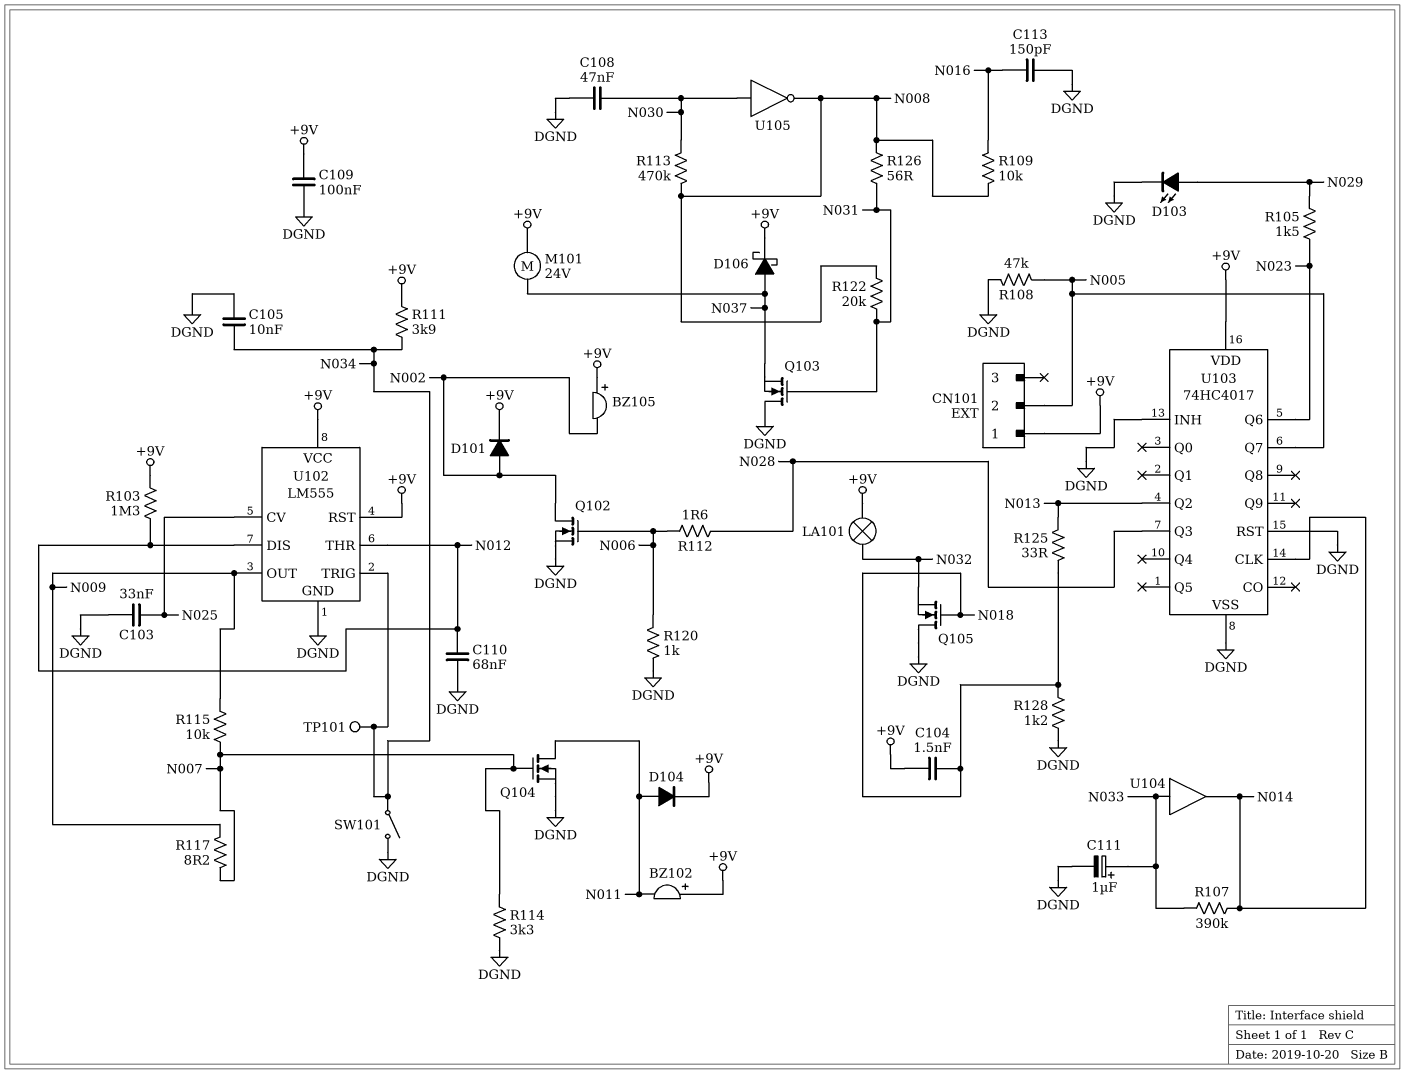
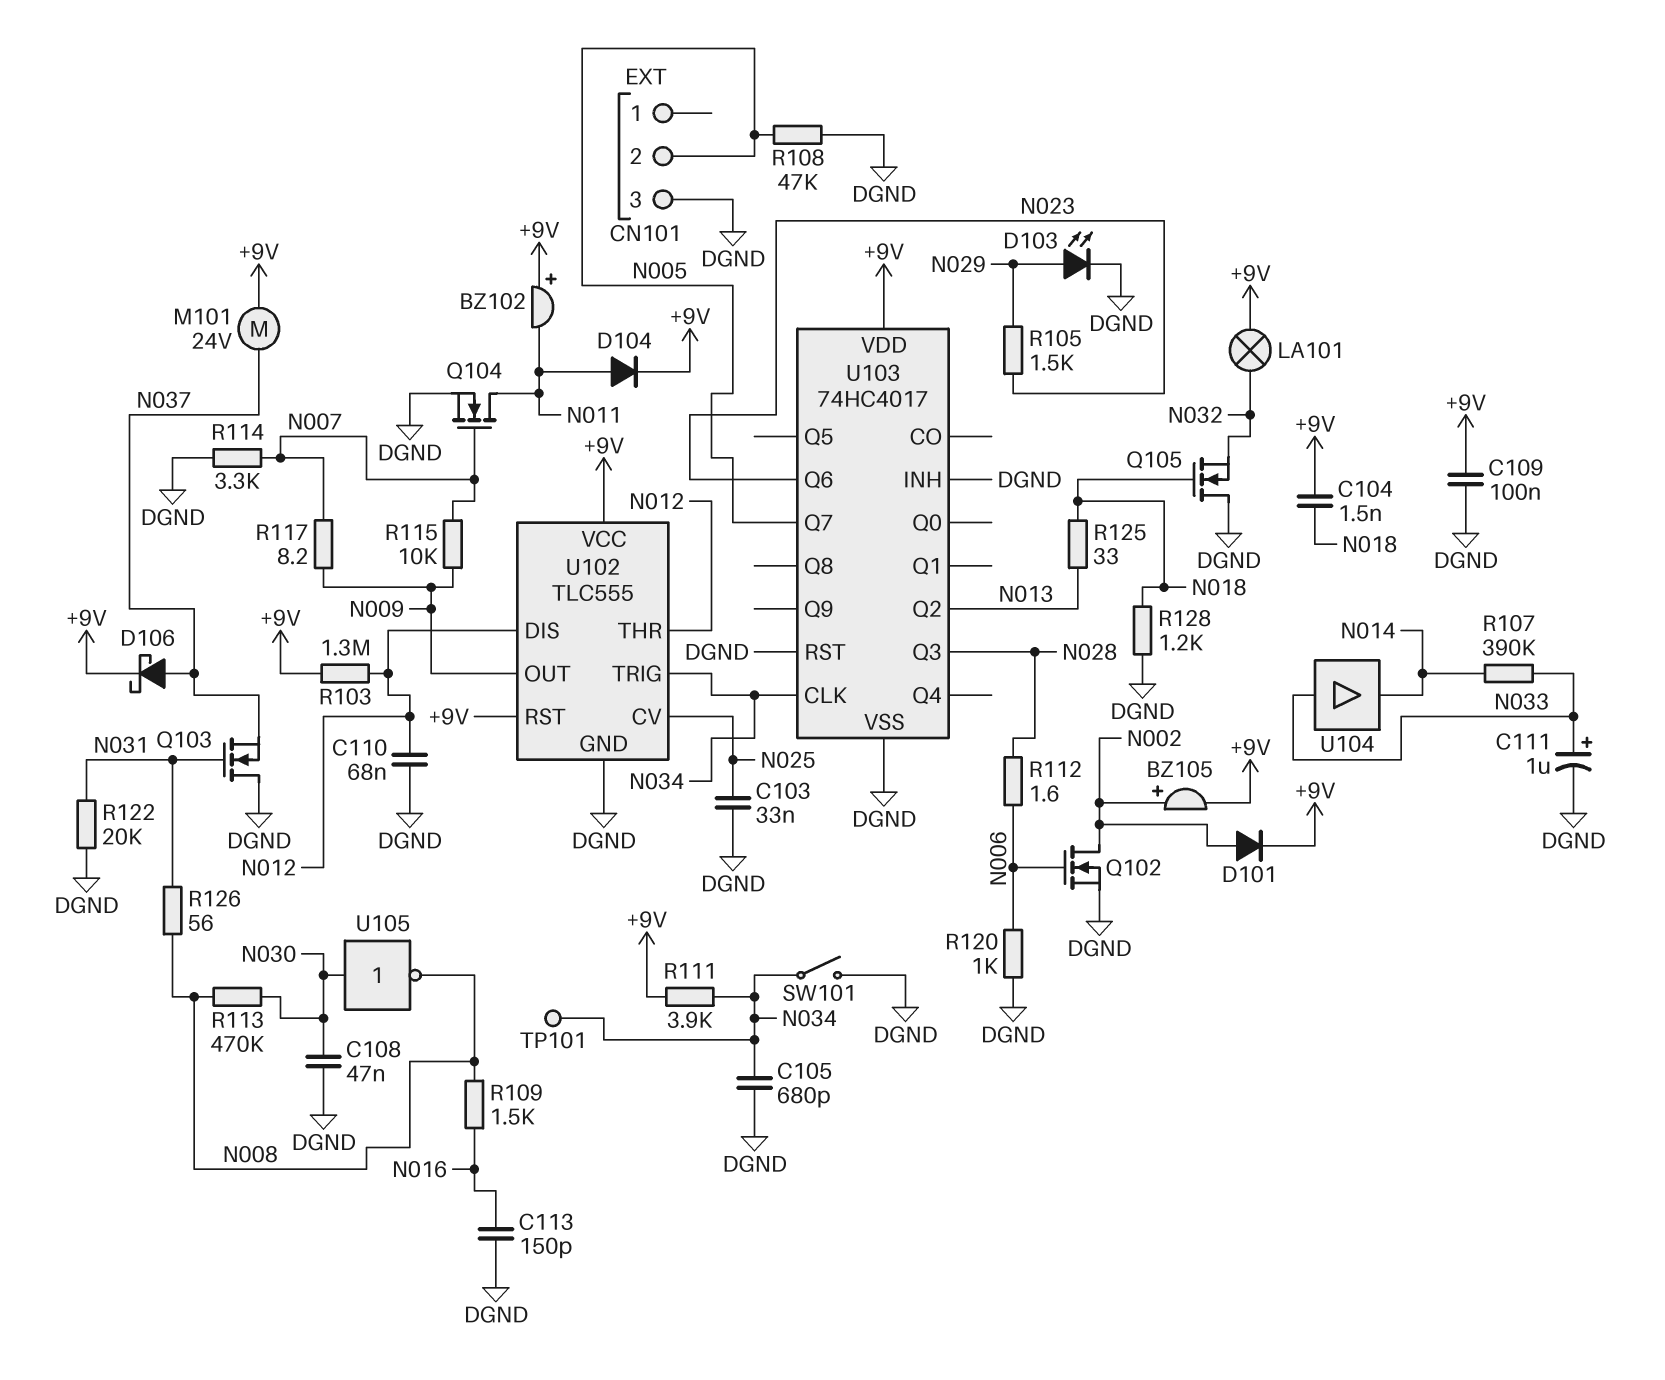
BZ105: buzzer (plus +9V, minus N002) -> buzzer (plus N002, minus +9V)
C105: 10nF (DGND, N034) -> 680pF (DGND, N034)
CN101 pin 1: +9V -> none
CN101 pin 3: none -> DGND
R109: 10k (N008, N016) -> 1.5k (N008, N016)
R122: 20k (N008, N031) -> 20k (DGND, N031)
U102: LM555 -> TLC555
U103 pin CLK: N014 -> N034

